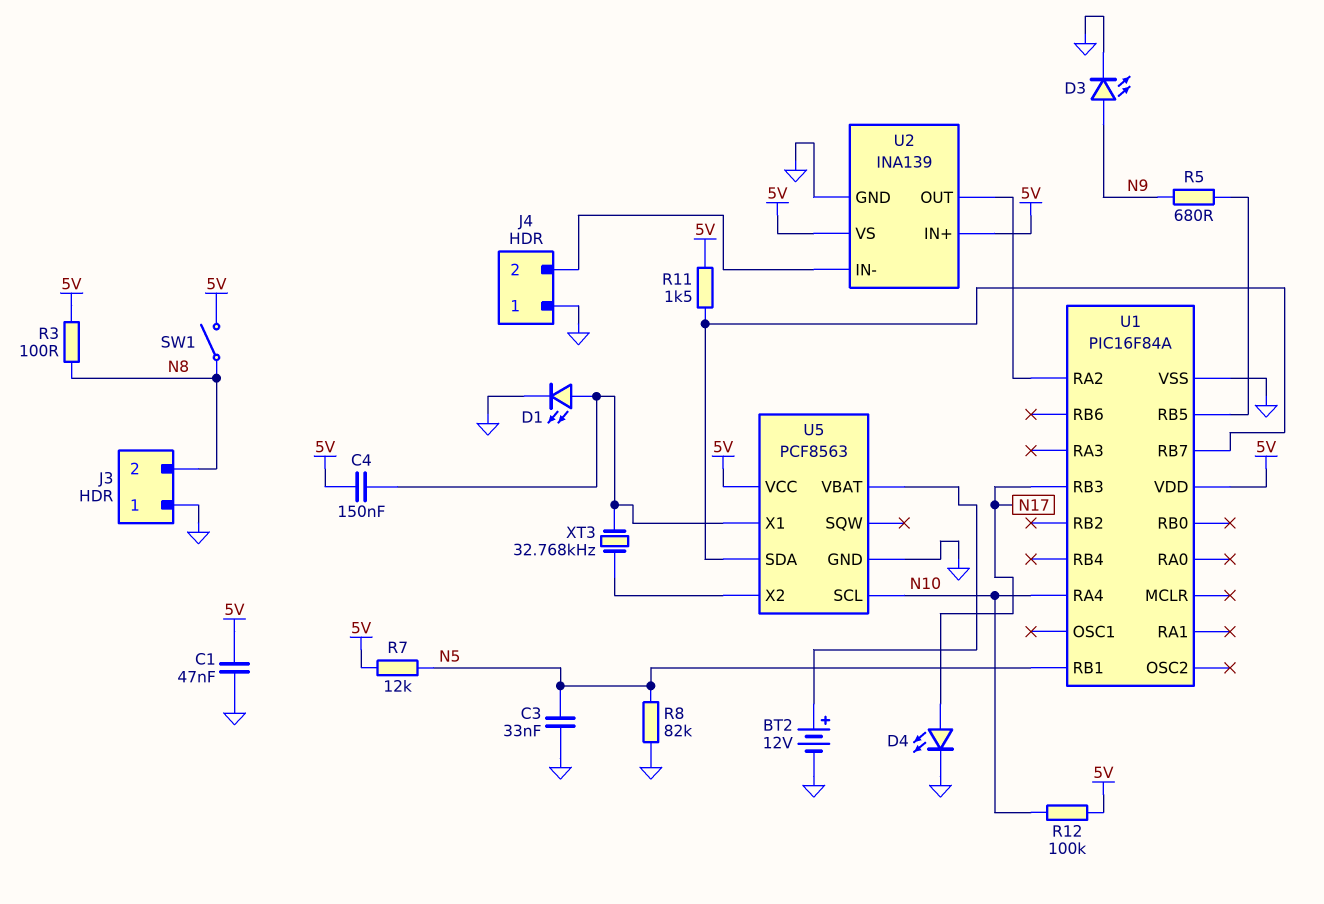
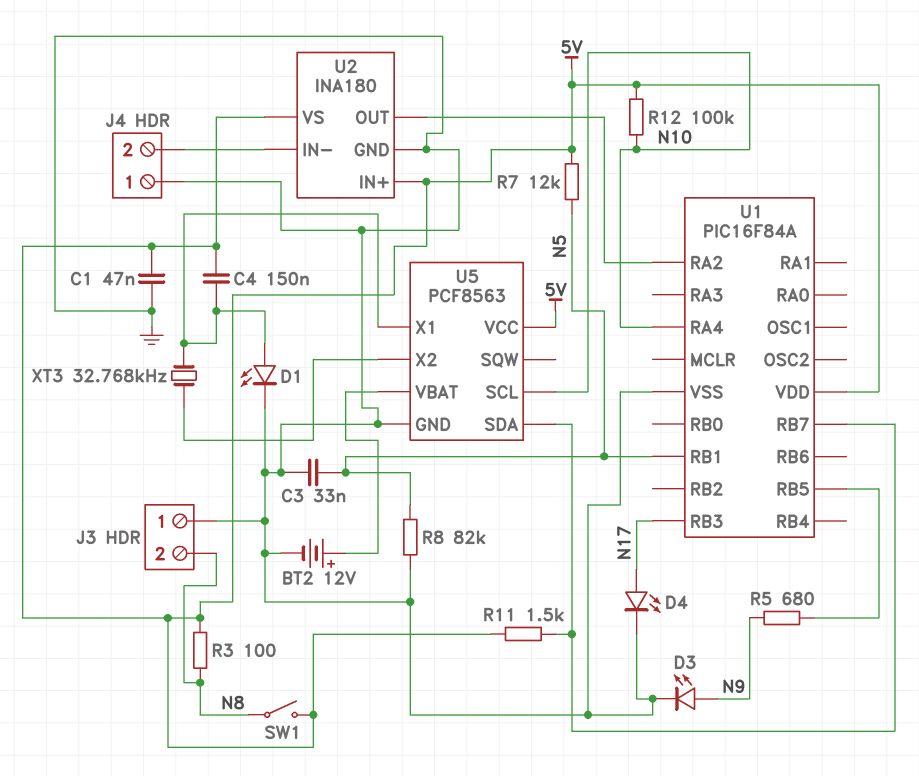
U2: INA139 -> INA180

